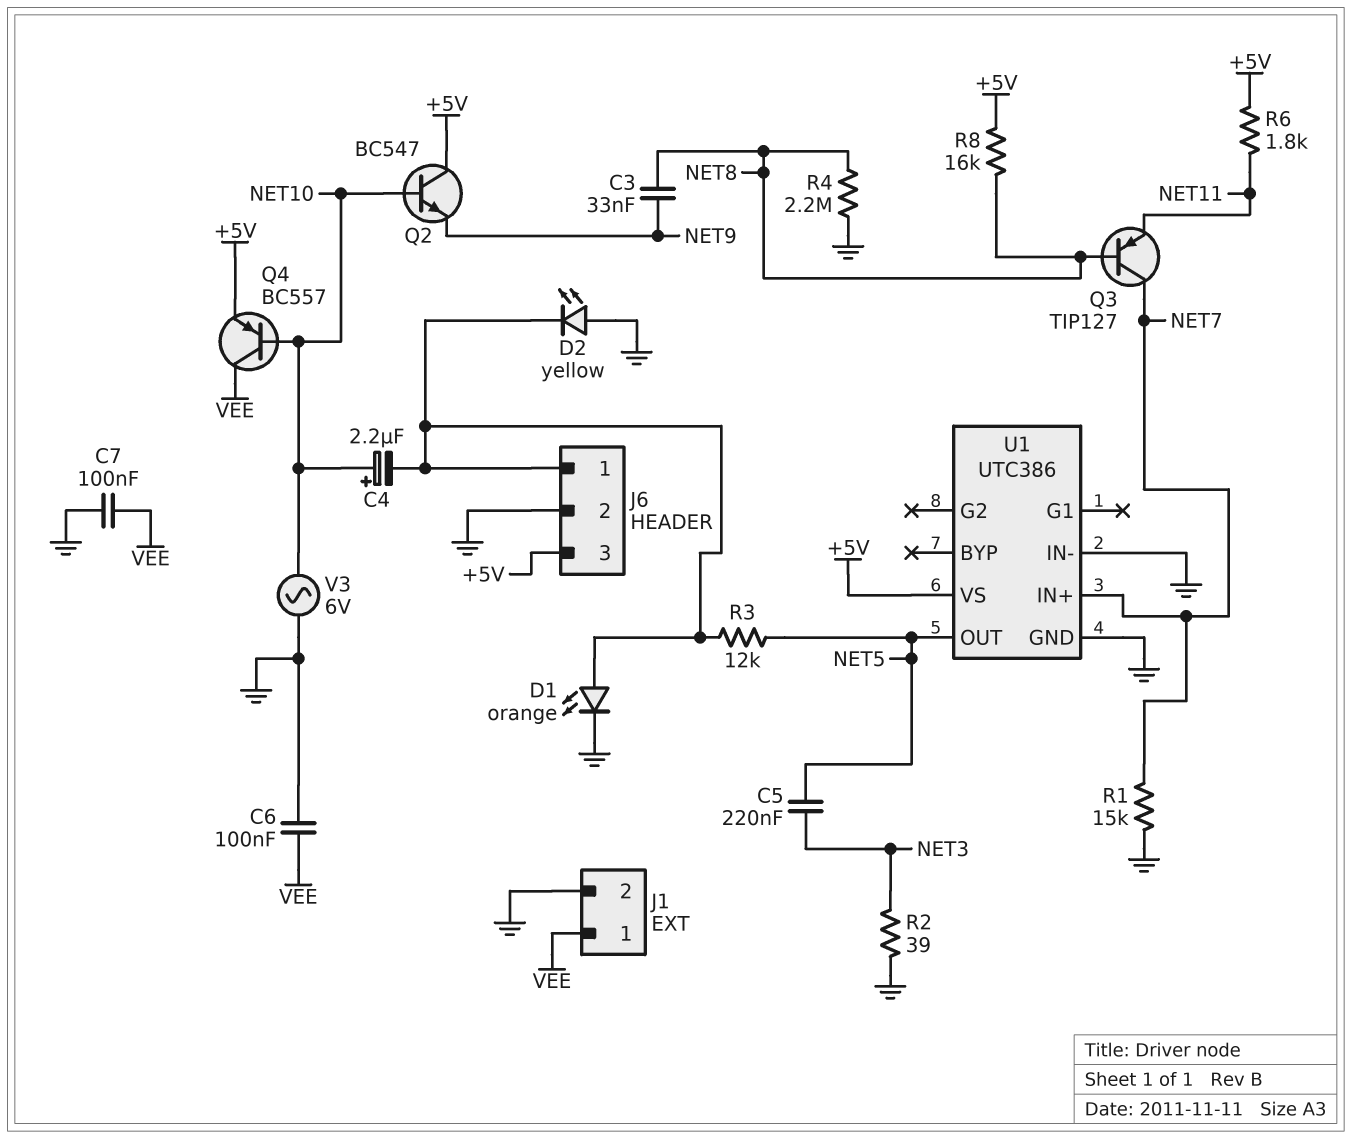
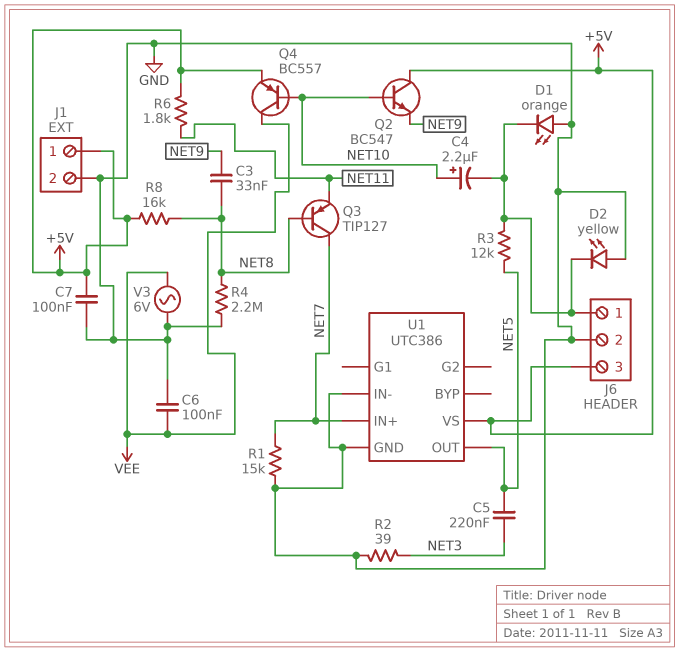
C7: 100nF (GND, VEE) -> 100nF (+5V, GND)
D1: LED orange (A J6/1, K GND) -> LED orange (A GND, K J6/1)
J1 pin 1: VEE -> +5V
V3: AC 6V (GND, NET10) -> AC 6V (GND, VEE)

